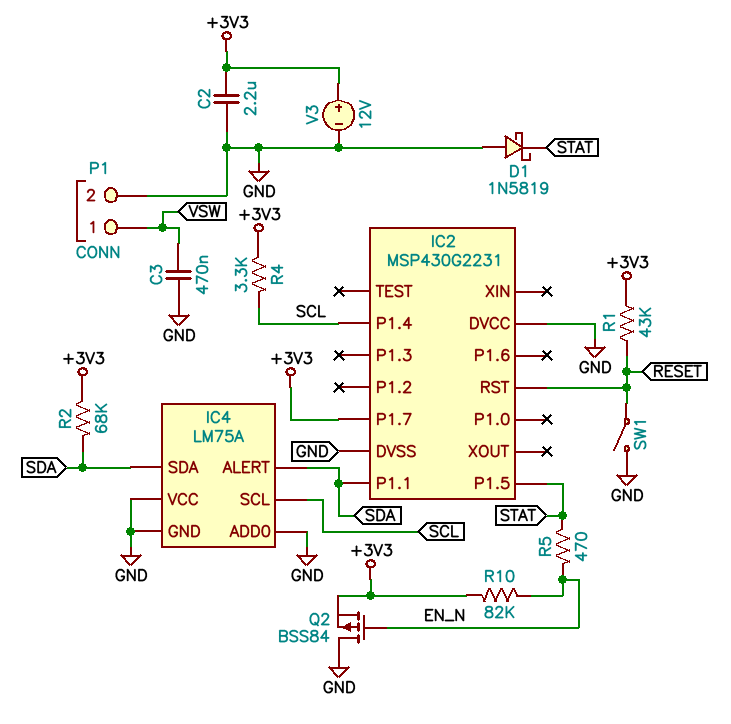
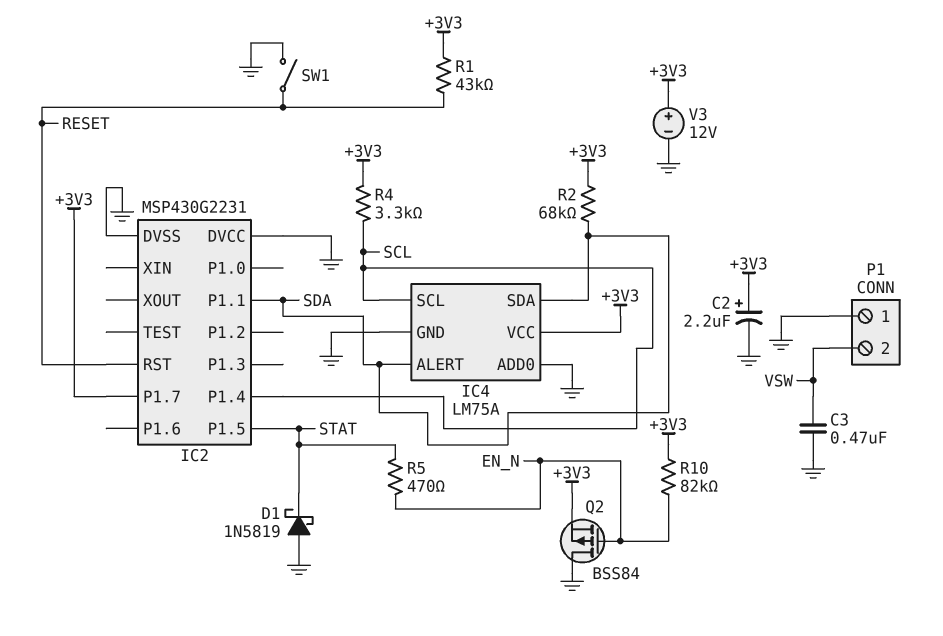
C2: 2.2uF (+3V3, GND) -> 2.2uF (plus +3V3, minus GND)
IC4 pin VCC: GND -> +3V3
P1 pin 1: VSW -> GND
P1 pin 2: GND -> VSW

